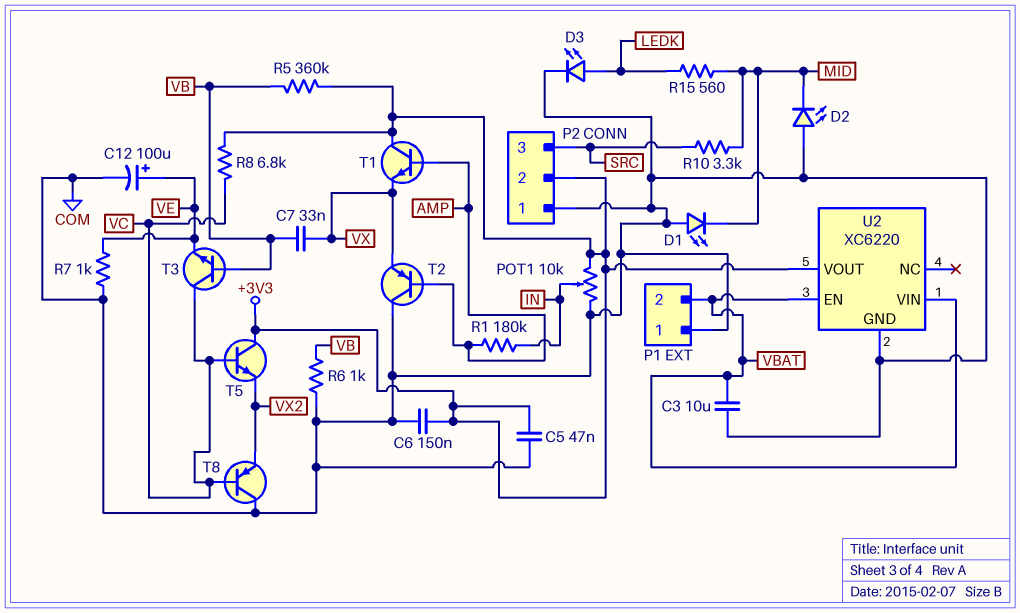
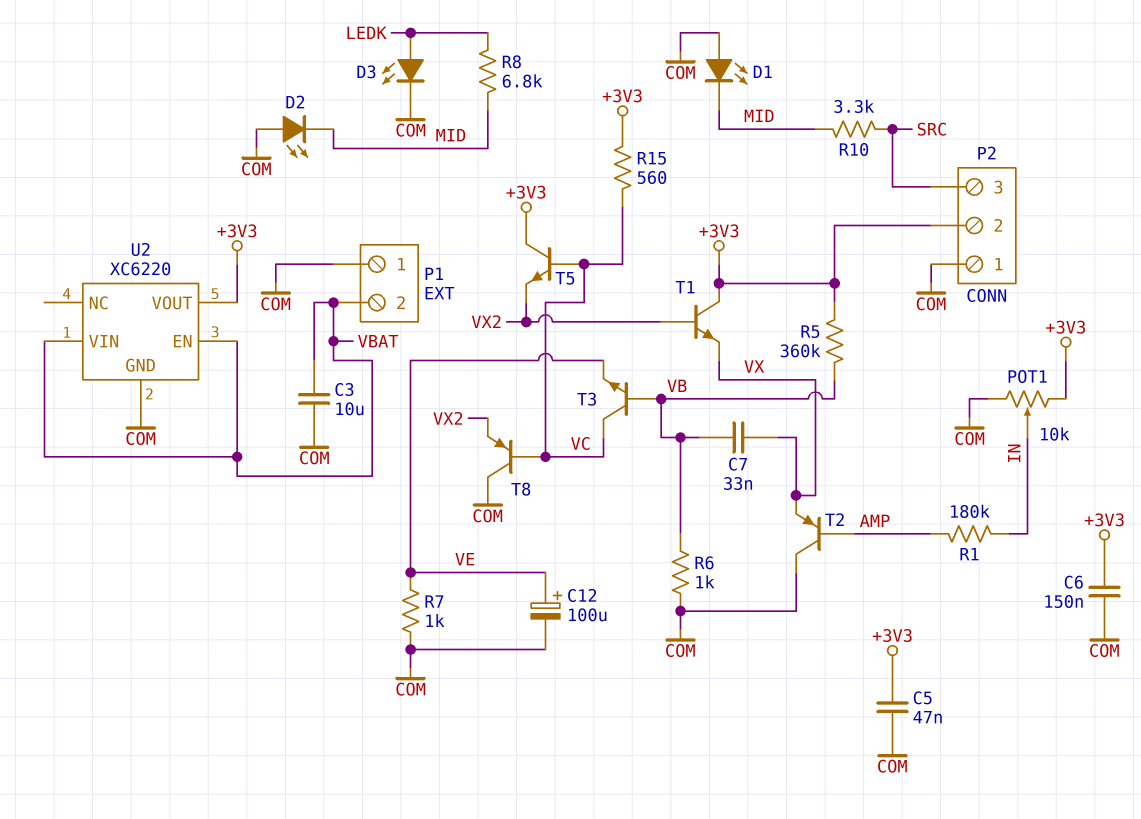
R8: 6.8k (+3V3, VC) -> 6.8k (LEDK, MID)
R15: 560 (LEDK, MID) -> 560 (+3V3, VC)
T1: NPN (B AMP, C +3V3, E VX) -> NPN (B VX2, C +3V3, E VX)

